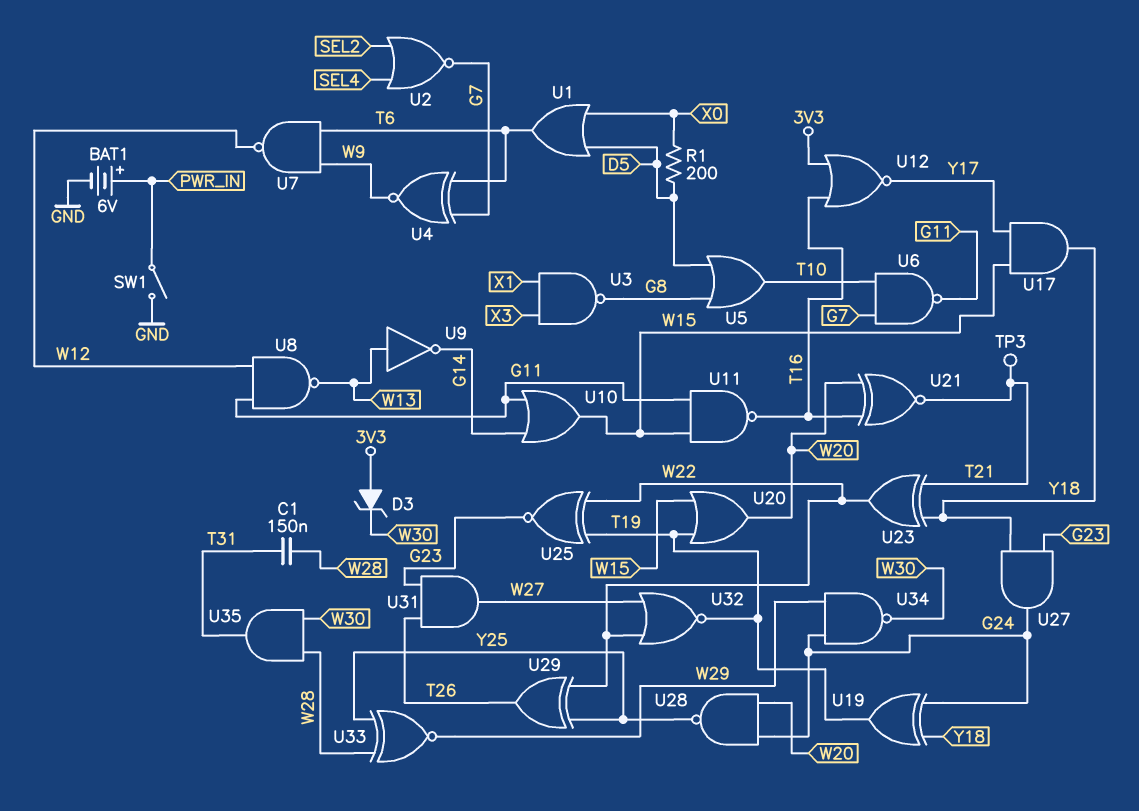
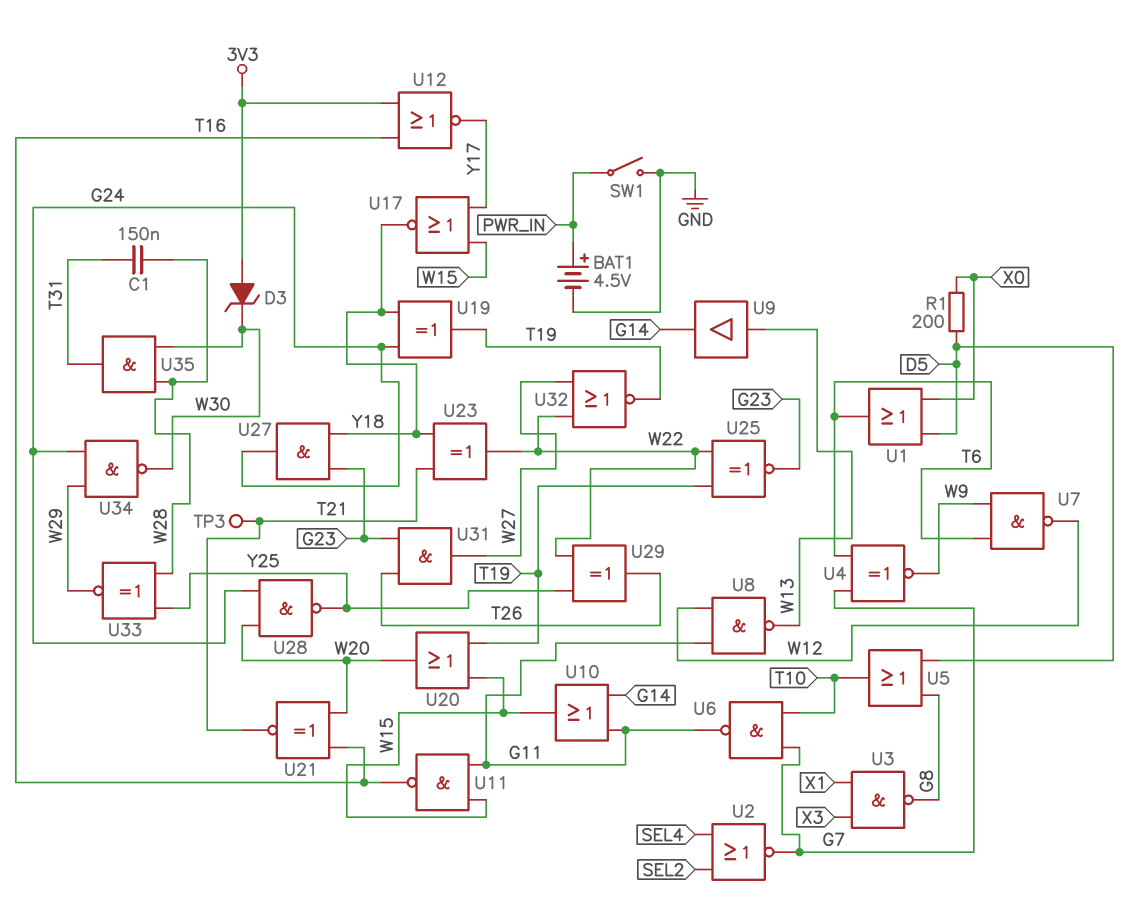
BAT1: 6V (plus PWR_IN, minus GND) -> 4.5V (plus PWR_IN, minus GND)
U9: NOT (in W13, out G14) -> buffer (in W13, out G14)
U17: AND (in W15, in Y17, out Y18) -> NOR (in W15, in Y17, out Y18)

